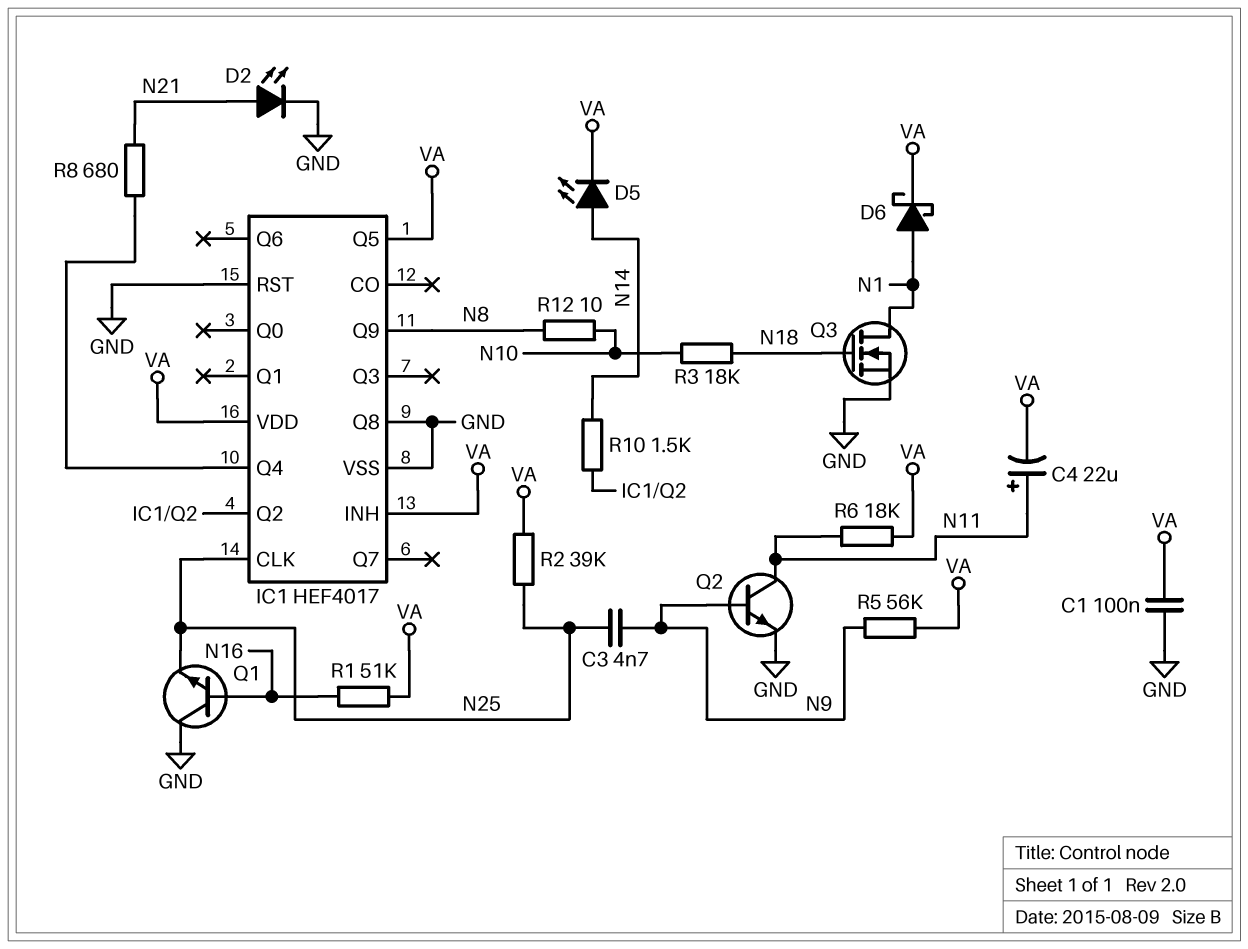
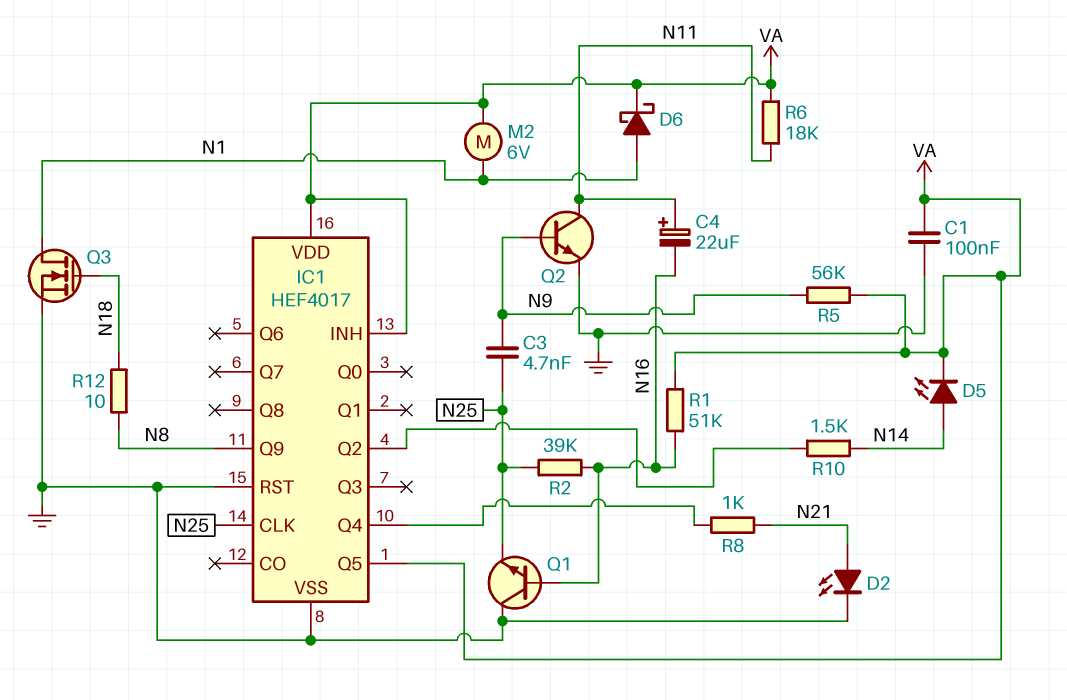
C4: 22uF (plus N11, minus VA) -> 22uF (plus N11, minus N16)
IC1 pin Q8: GND -> none
M2: none -> motor 6V (N1, VA)
R2: 39k (N25, VA) -> 39k (N16, N25)
R3: 18k (N10, N18) -> none
R8: 680 (IC1/Q4, N21) -> 1k (IC1/Q4, N21)
R12: 10 (N8, N10) -> 10 (N8, N18)

